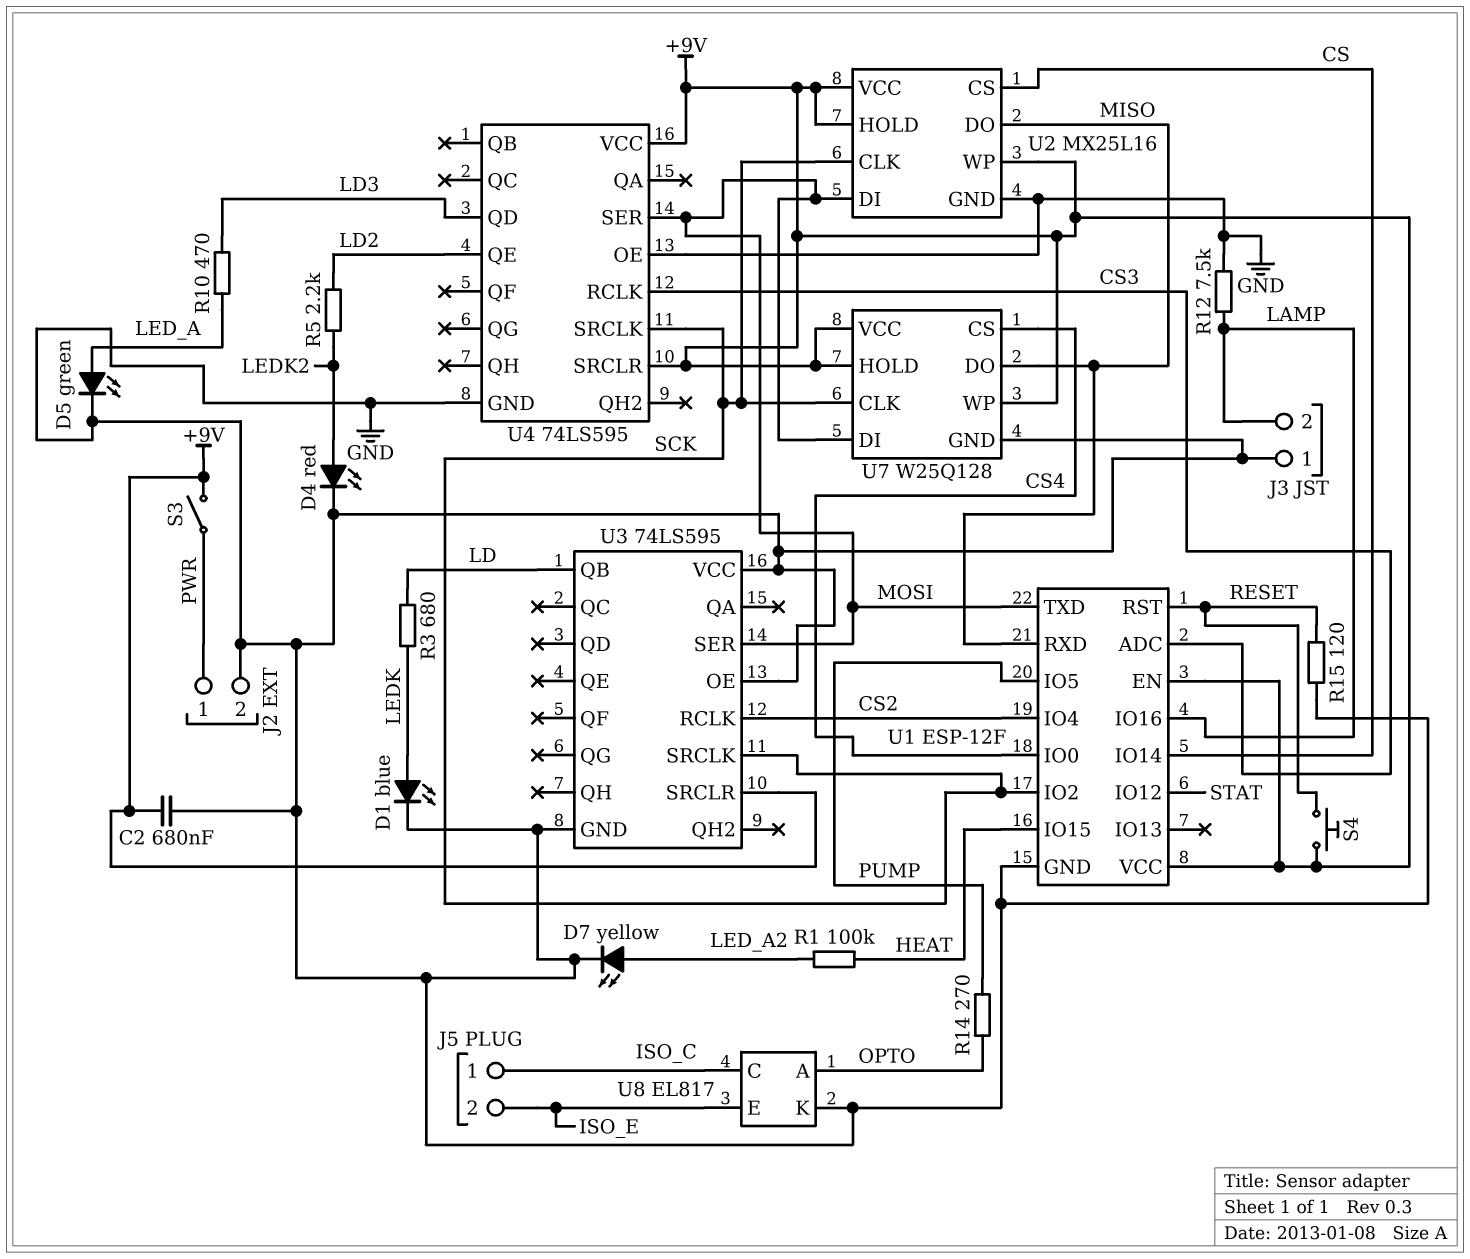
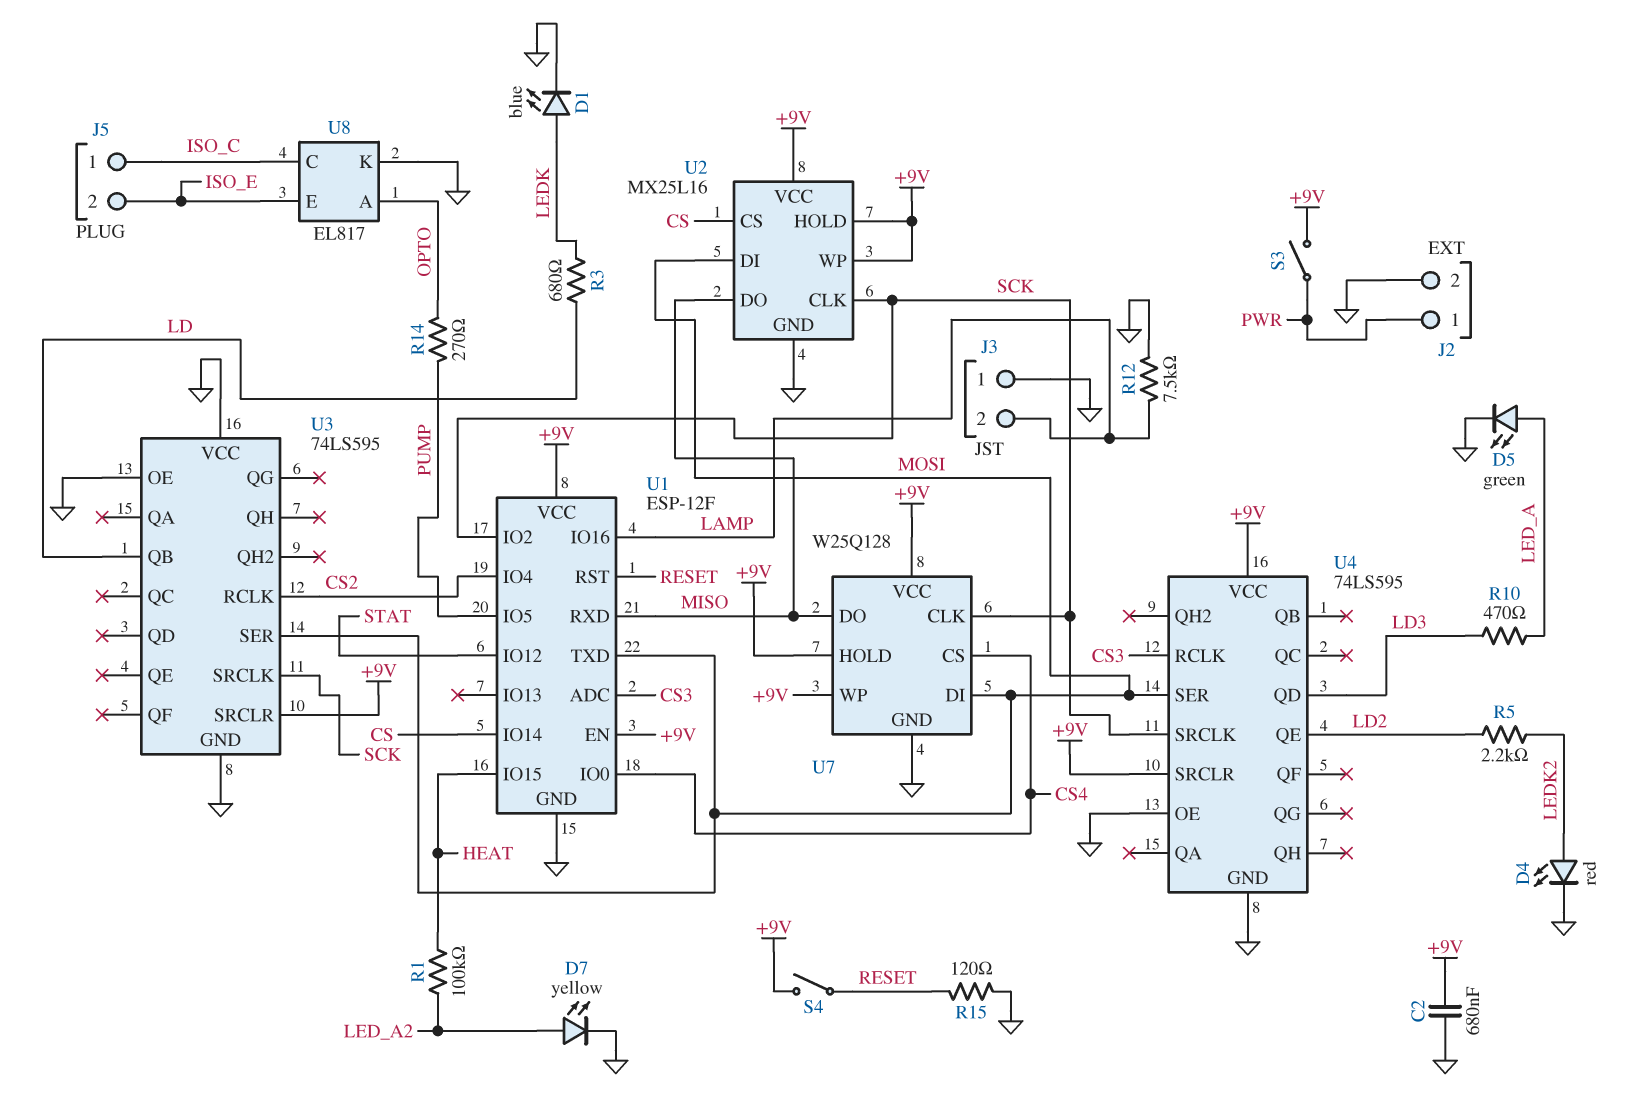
S4: button (+9V, RESET) -> switch (+9V, RESET)

